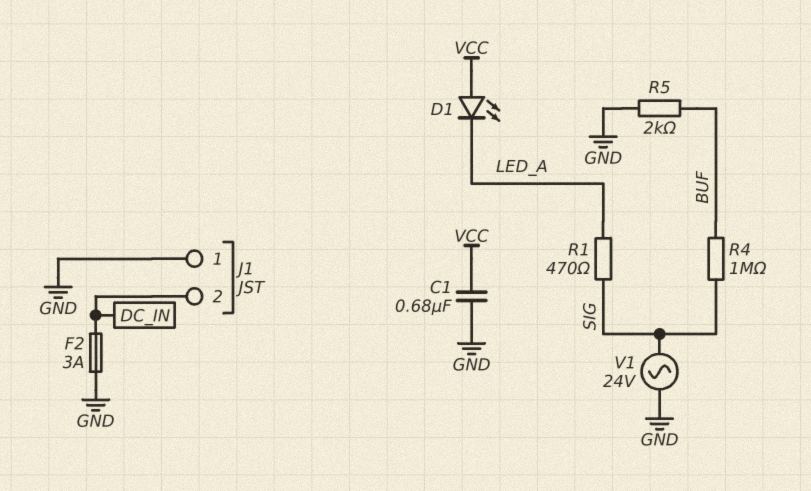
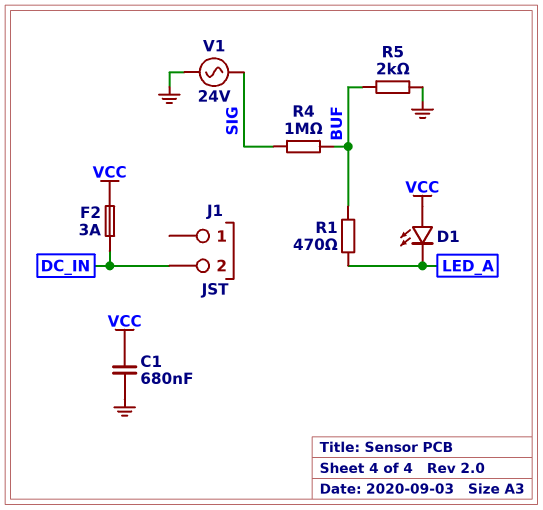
F2: 3A (DC_IN, GND) -> 3A (DC_IN, VCC)
J1 pin 1: GND -> none
R1: 470 (LED_A, SIG) -> 470 (BUF, LED_A)

